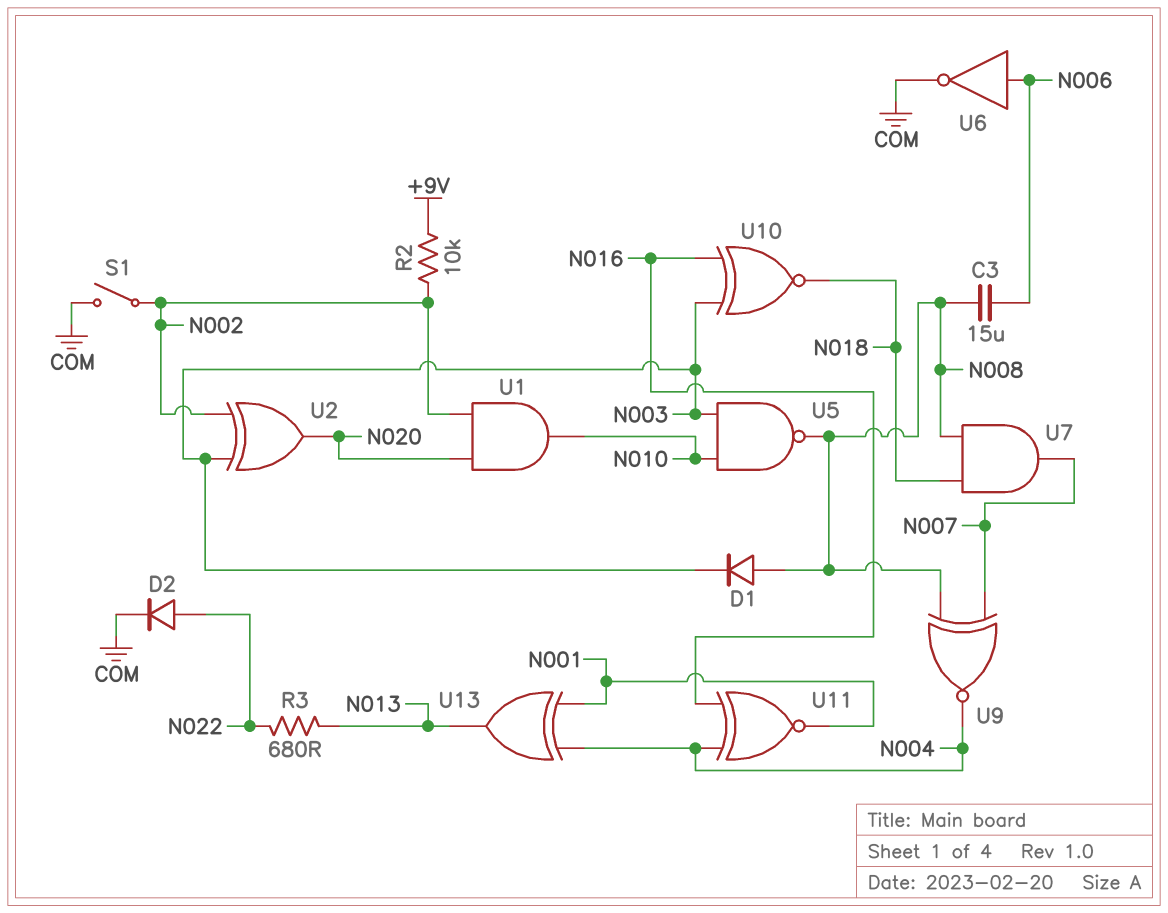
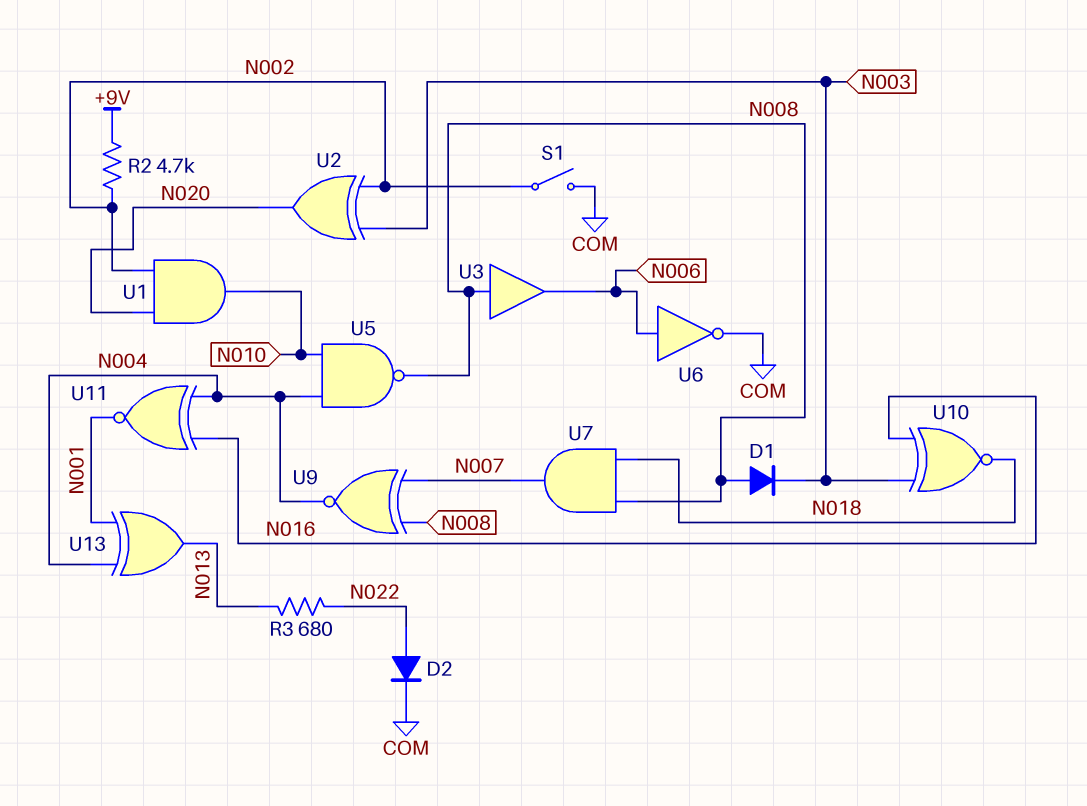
C3: 15uF (N006, N008) -> none
R2: 10k (+9V, N002) -> 4.7k (+9V, N002)
U3: none -> buffer (in N008, out N006)
U5: NAND (in N003, in N010, out N008) -> NAND (in N004, in N010, out N008)

